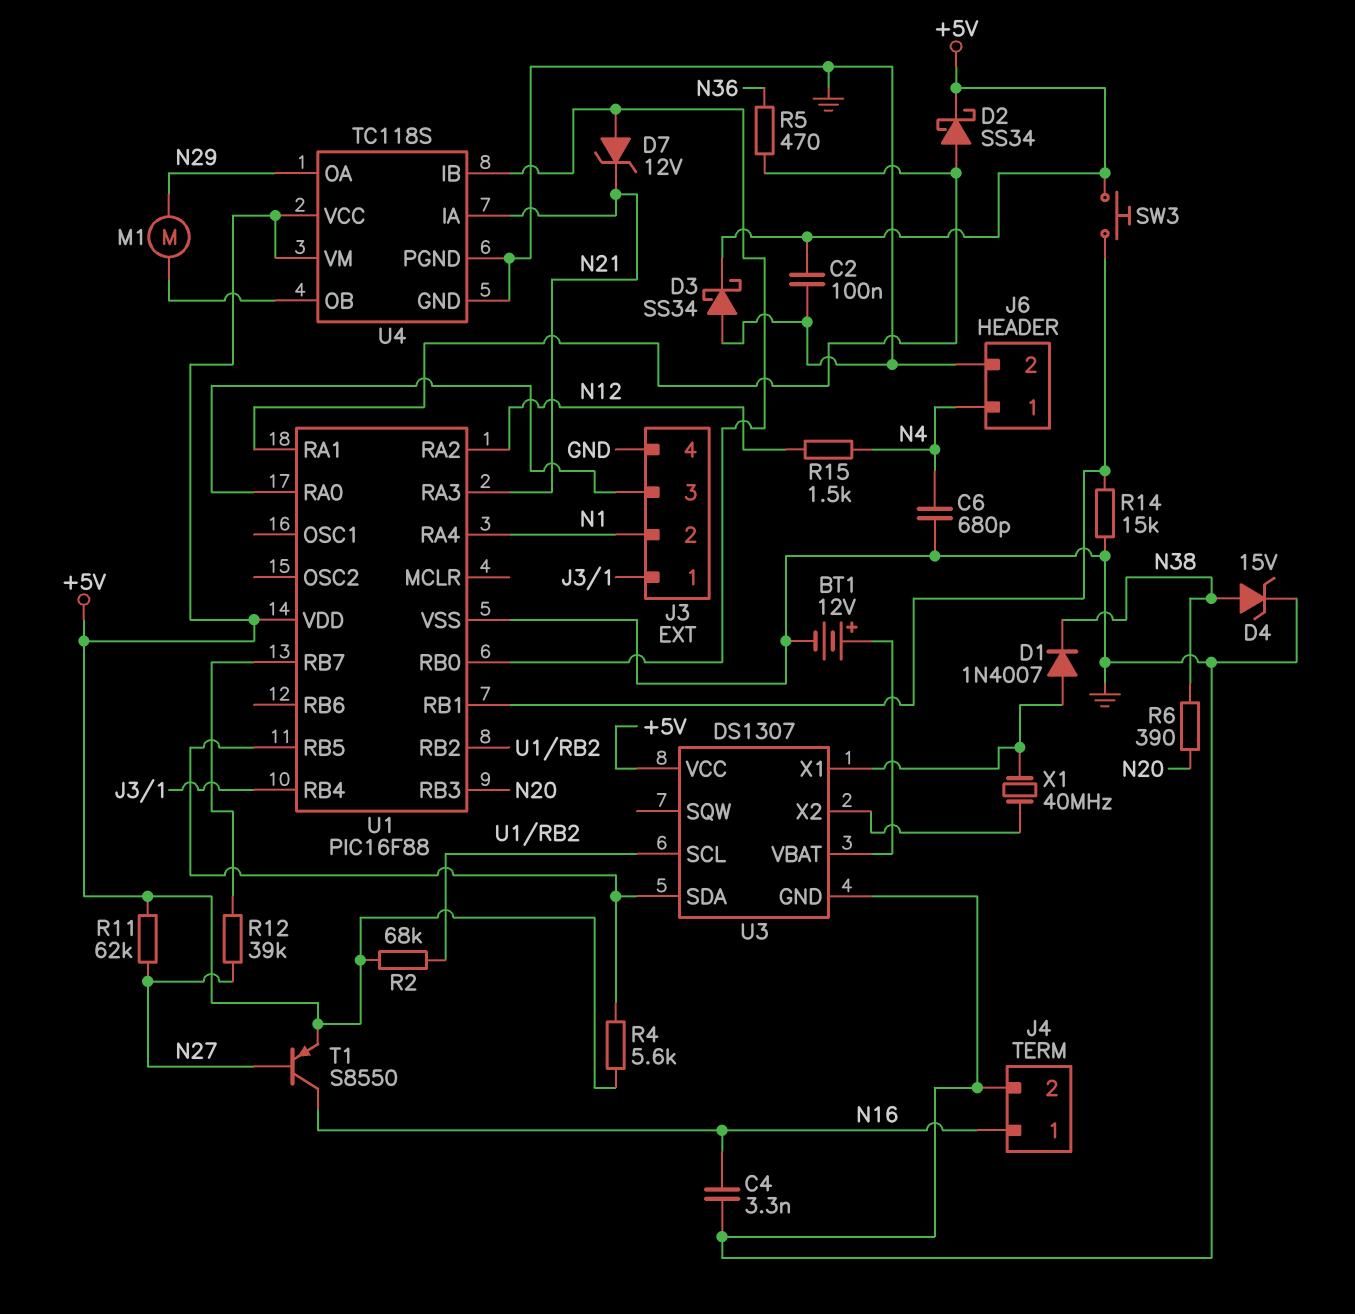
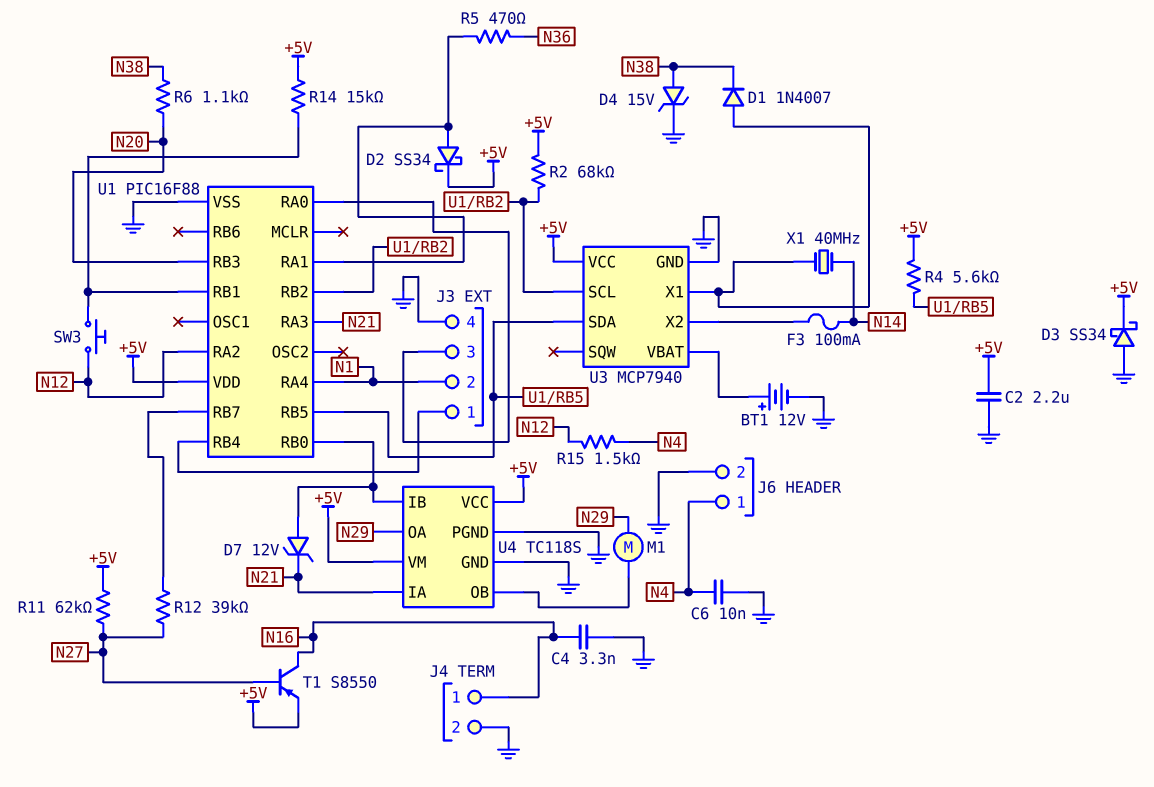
C2: 100nF (+5V, GND) -> 2.2uF (+5V, GND)
C6: 680pF (GND, N4) -> 10nF (GND, N4)
F3: none -> 100mA (N14, U3/X2)
R6: 390 (N20, N38) -> 1.1k (N20, N38)
R14: 15k (GND, U1/RB1) -> 15k (+5V, U1/RB1)
SW3: button (+5V, U1/RB1) -> button (N12, U1/RB1)
U3: DS1307 -> MCP7940
X1: 40MHz (U3/X1, U3/X2) -> 40MHz (N14, U3/X1)

